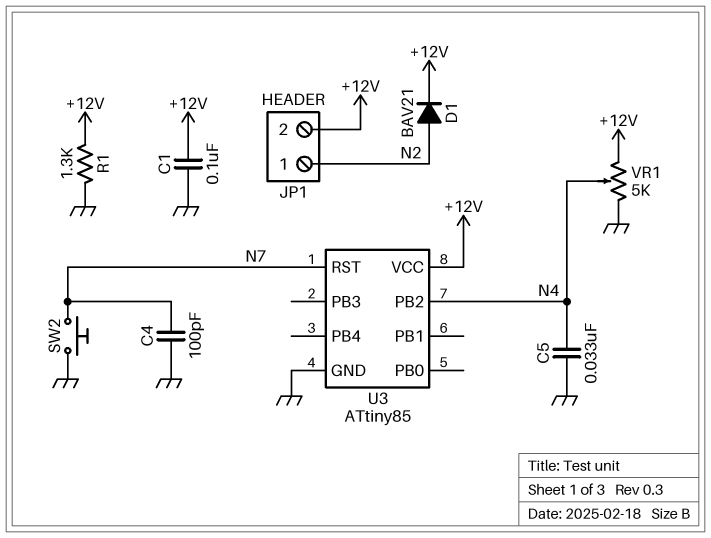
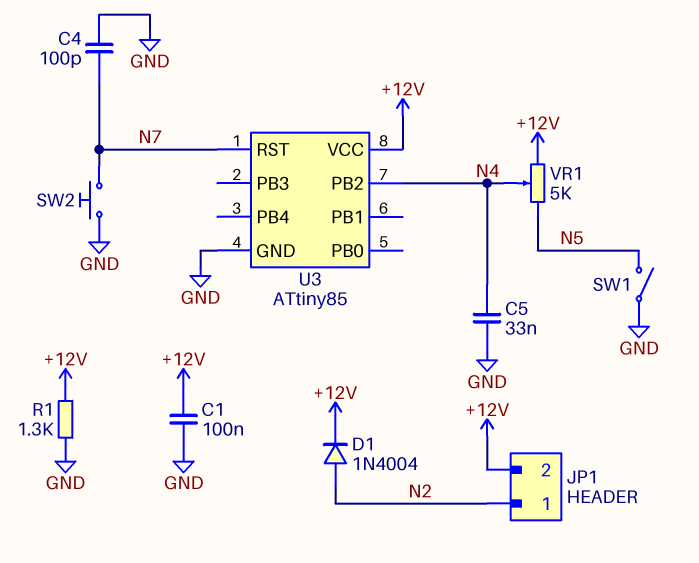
D1: diode BAV21 (A N2, K +12V) -> diode 1N4004 (A N2, K +12V)
SW1: none -> switch (GND, N5)
VR1: 5k (+12V, GND, wiper N4) -> 5k (+12V, N5, wiper N4)

